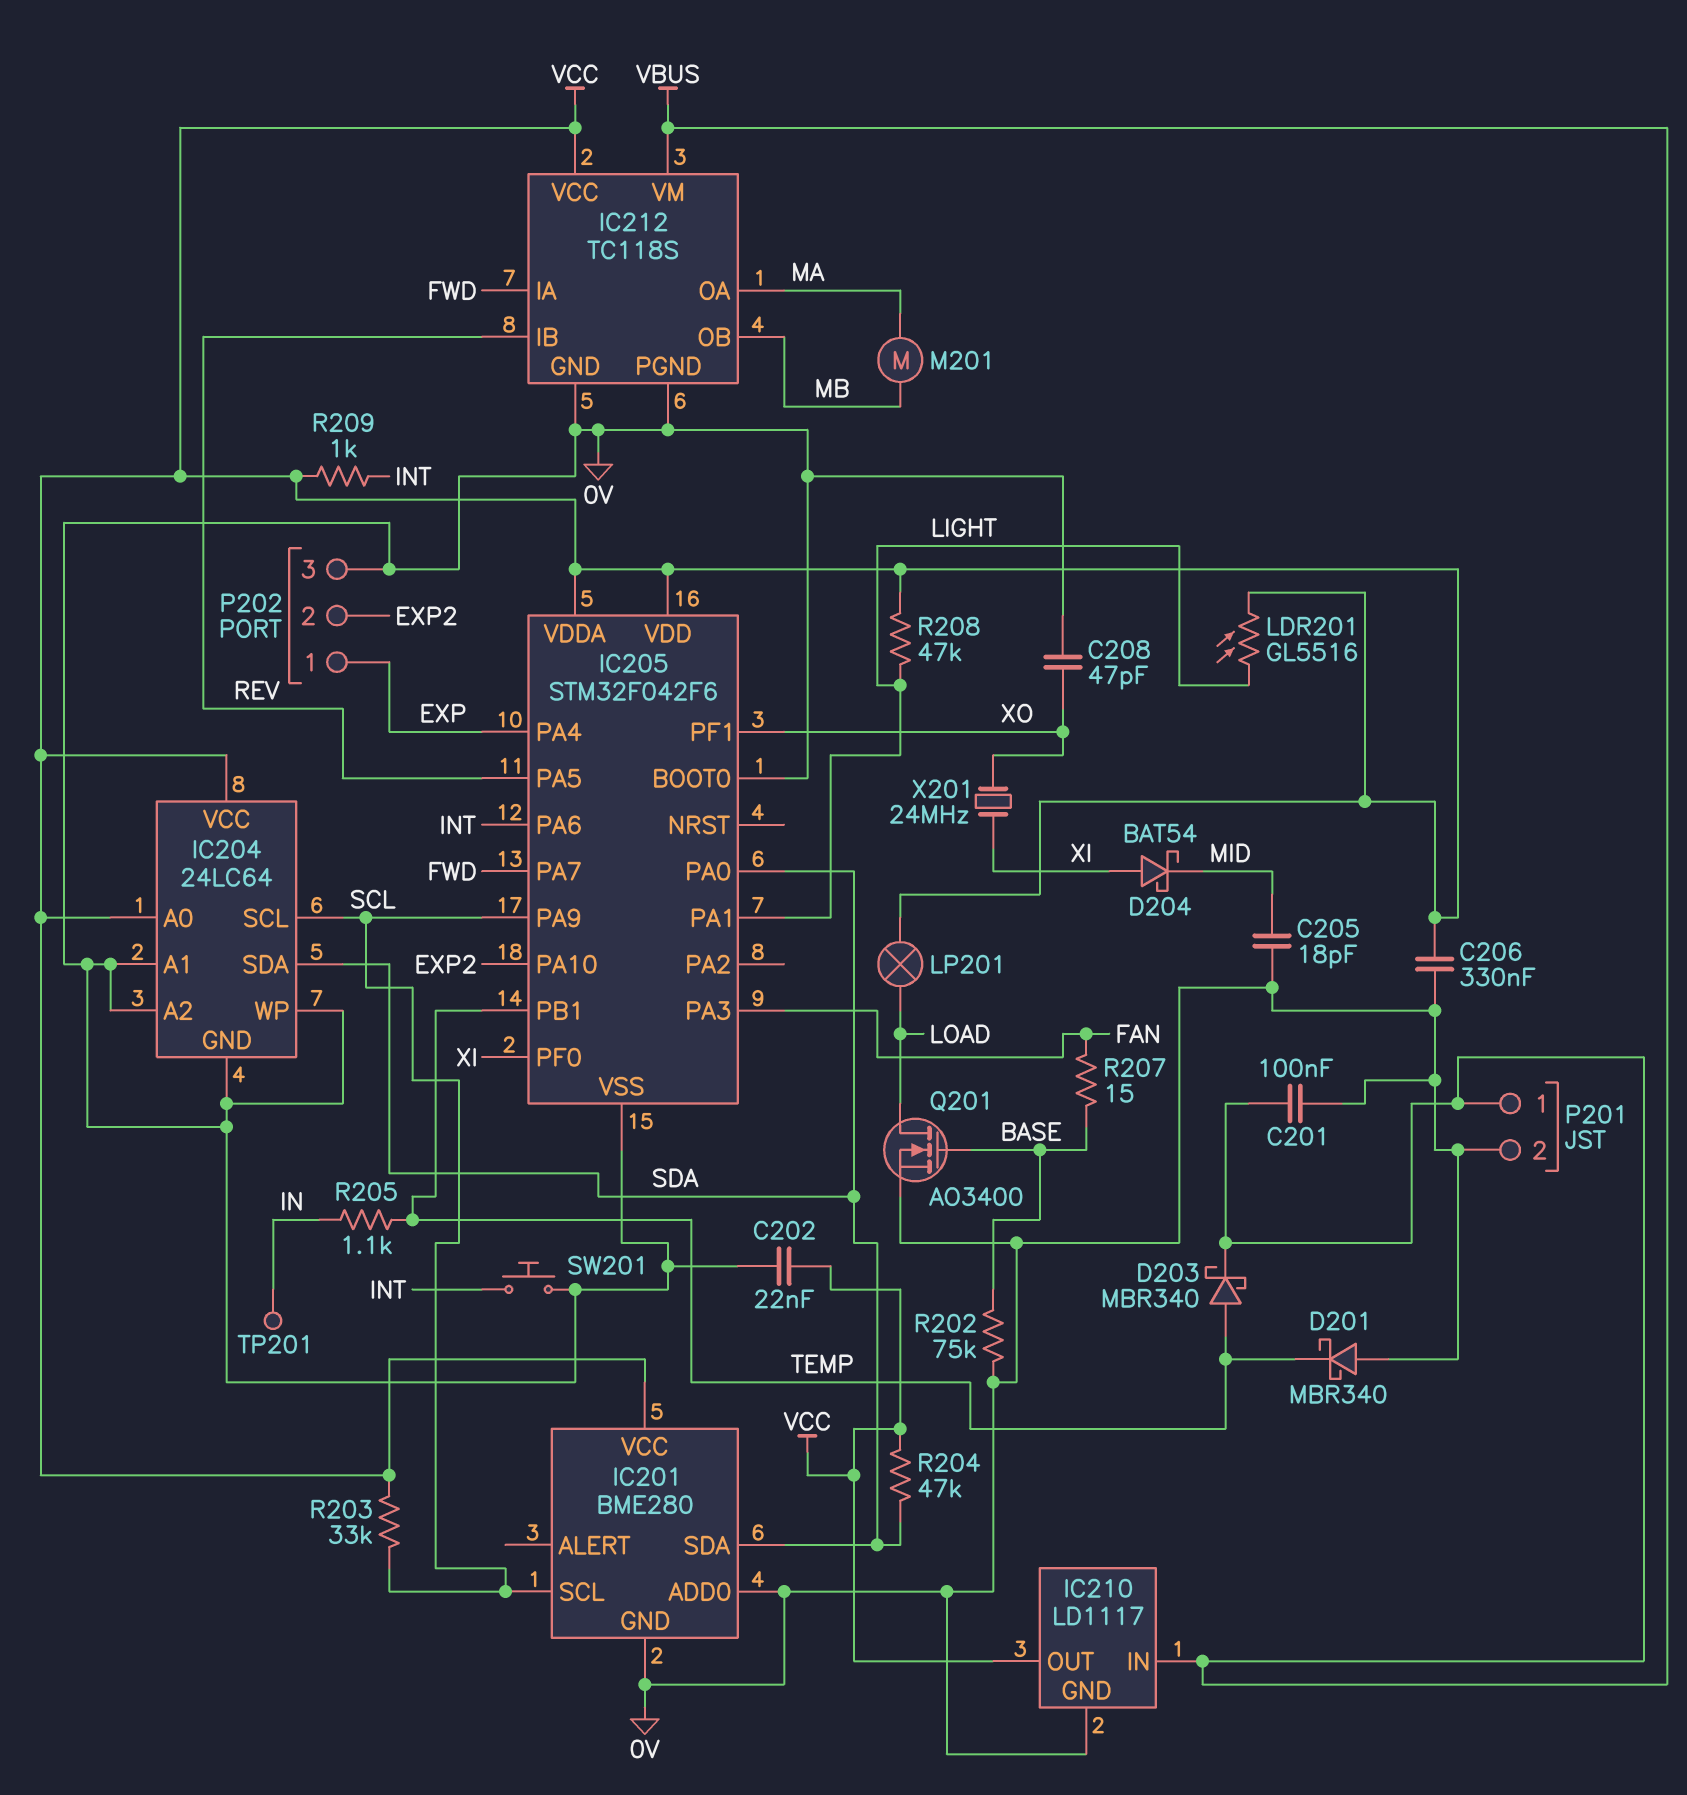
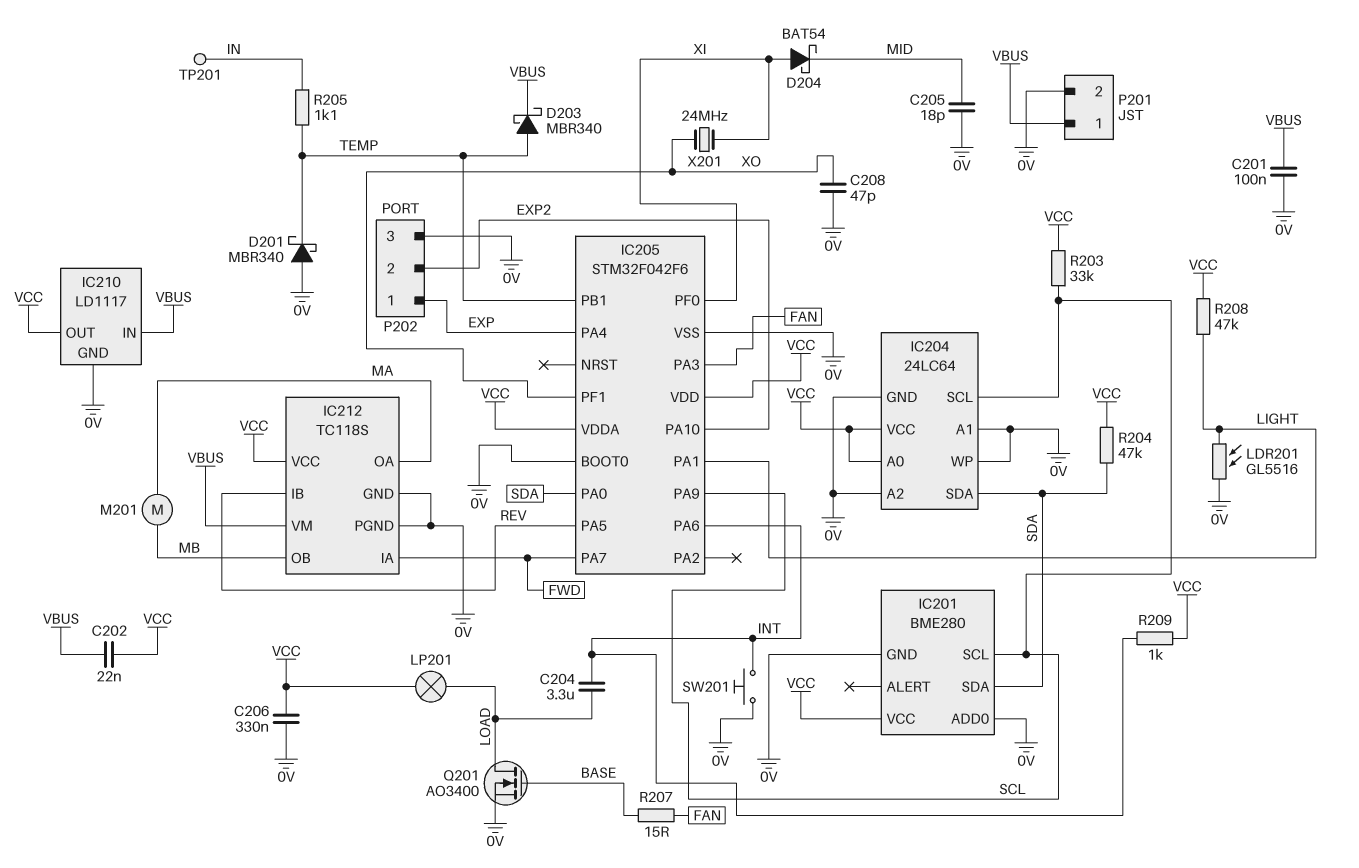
C202: 22nF (0V, VCC) -> 22nF (VBUS, VCC)
C204: none -> 3.3uF (INT, LOAD)
LDR201: GL5516 (LIGHT, VCC) -> GL5516 (0V, LIGHT)
R202: 75k (0V, BASE) -> none

